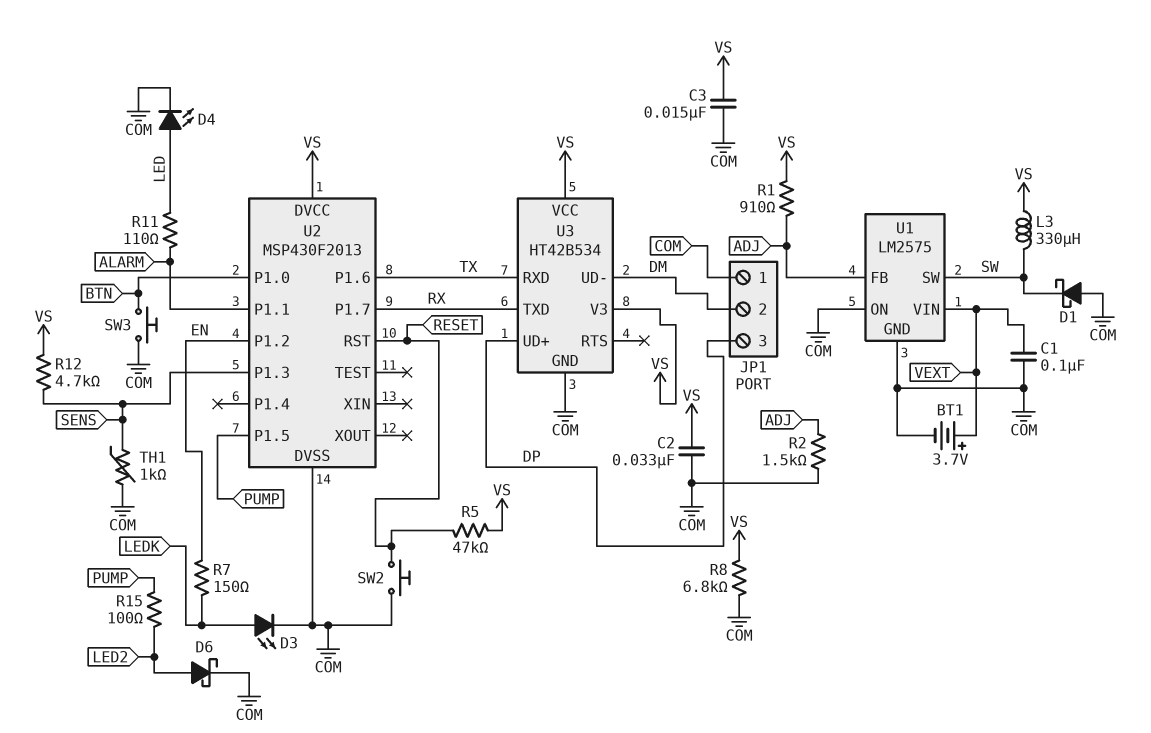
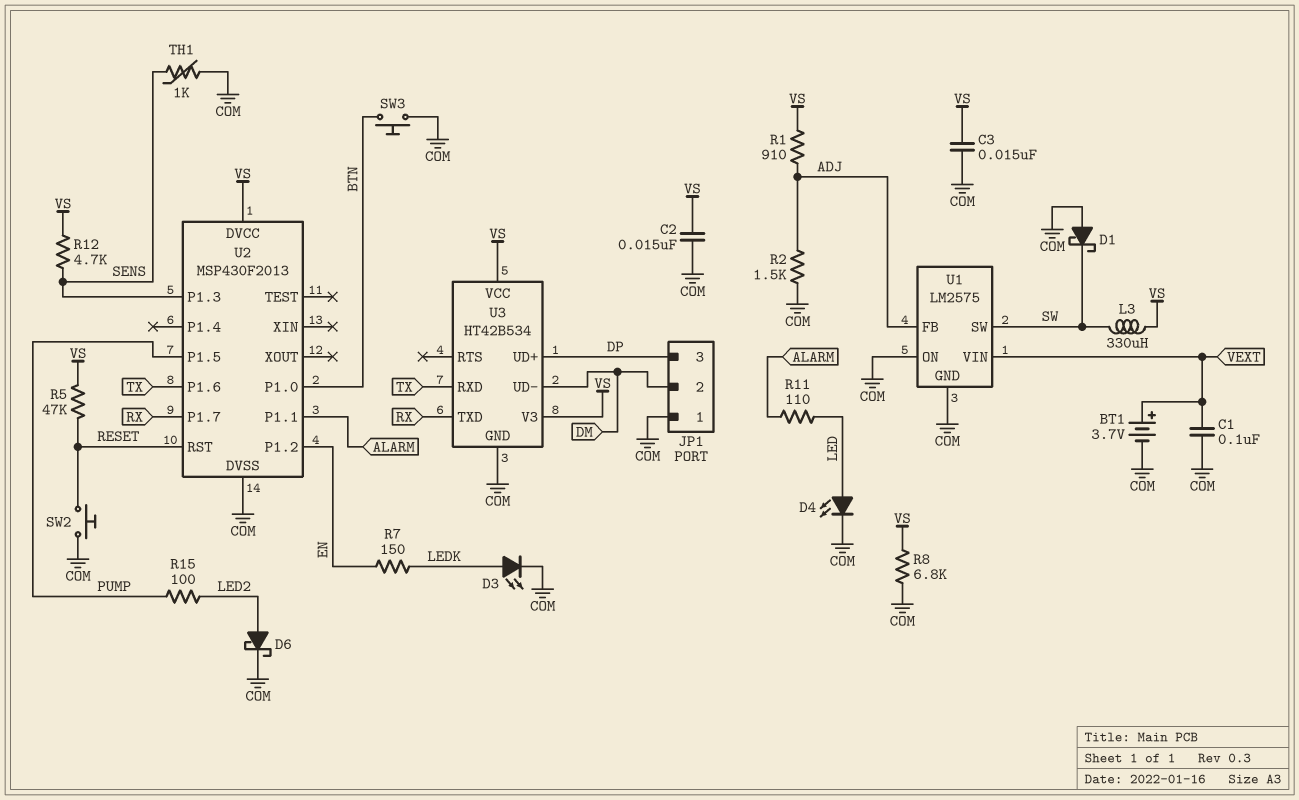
C2: 33nF (COM, VS) -> 15nF (COM, VS)

